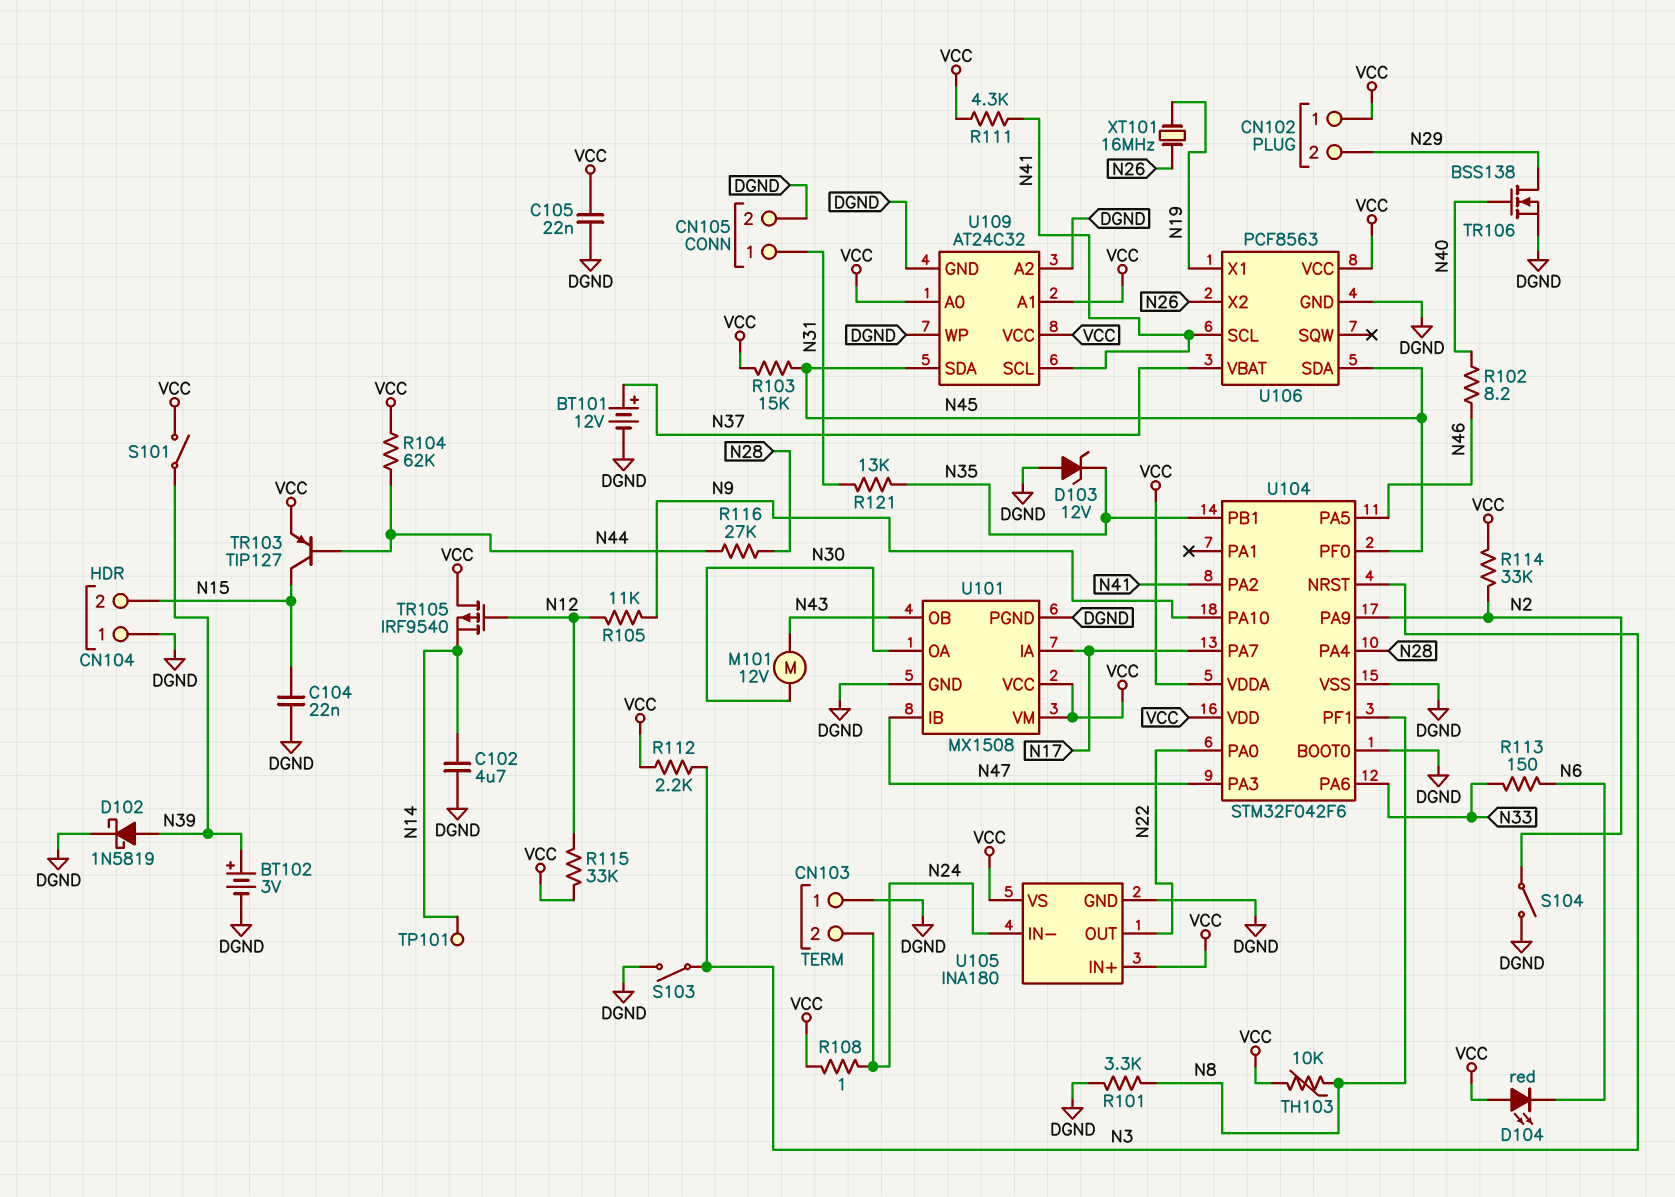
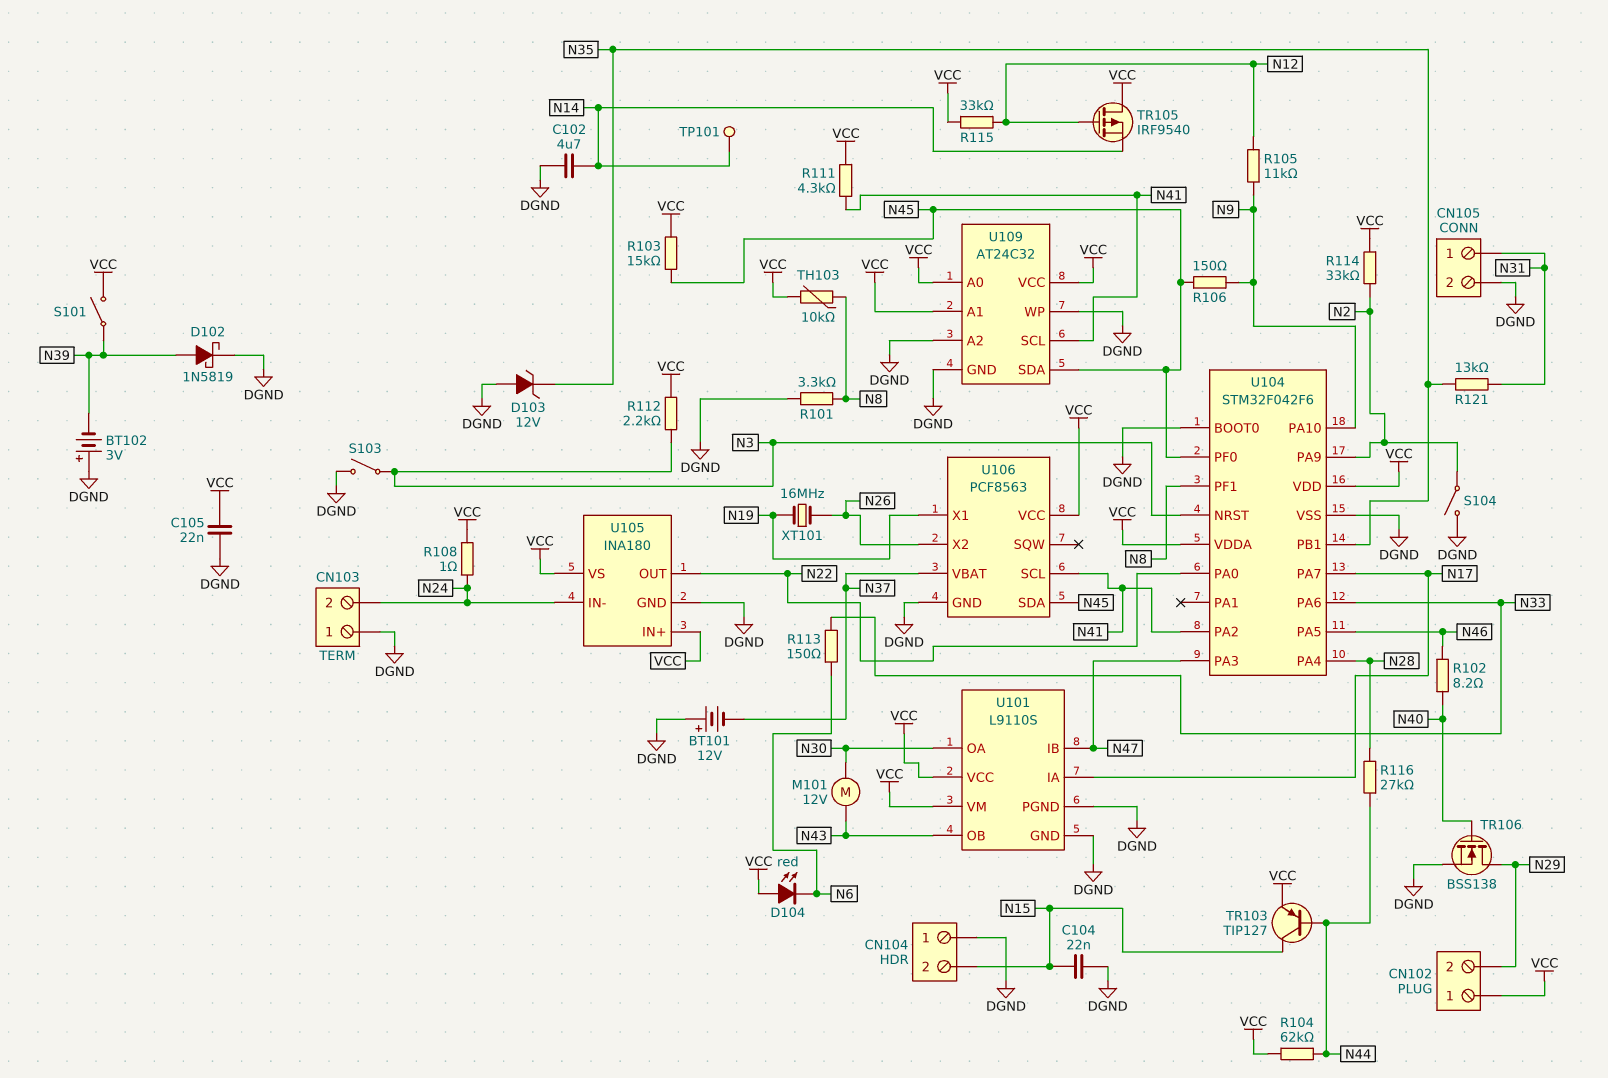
BT101: 12V (plus N37, minus DGND) -> 12V (plus DGND, minus N37)
BT102: 3V (plus N39, minus DGND) -> 3V (plus DGND, minus N39)
R106: none -> 150 (N9, N45)
U101: MX1508 -> L9110S

